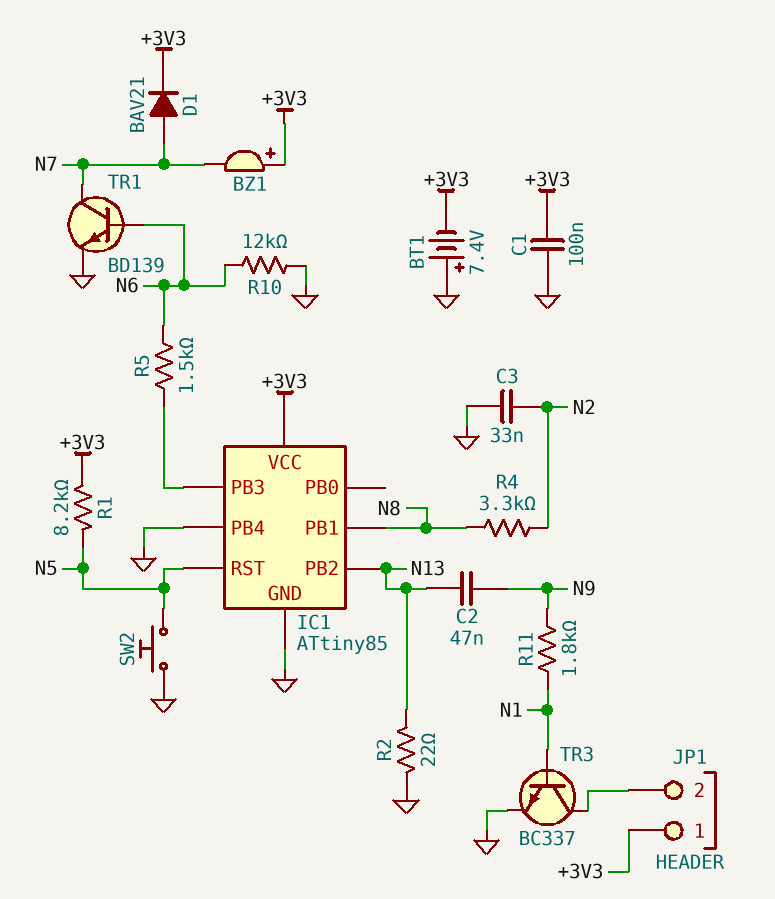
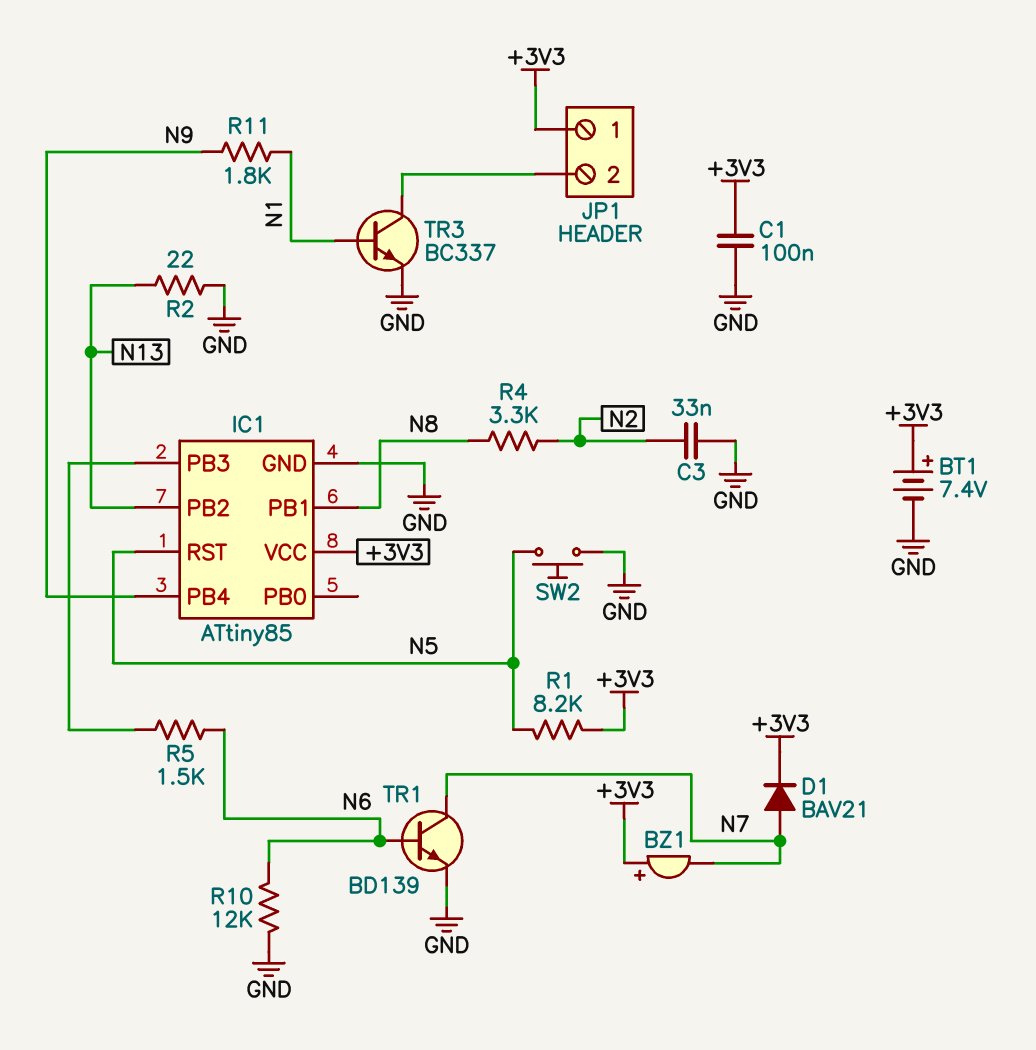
BT1: 7.4V (plus GND, minus +3V3) -> 7.4V (plus +3V3, minus GND)
C2: 47nF (N9, N13) -> none
IC1 pin PB4: GND -> N9

